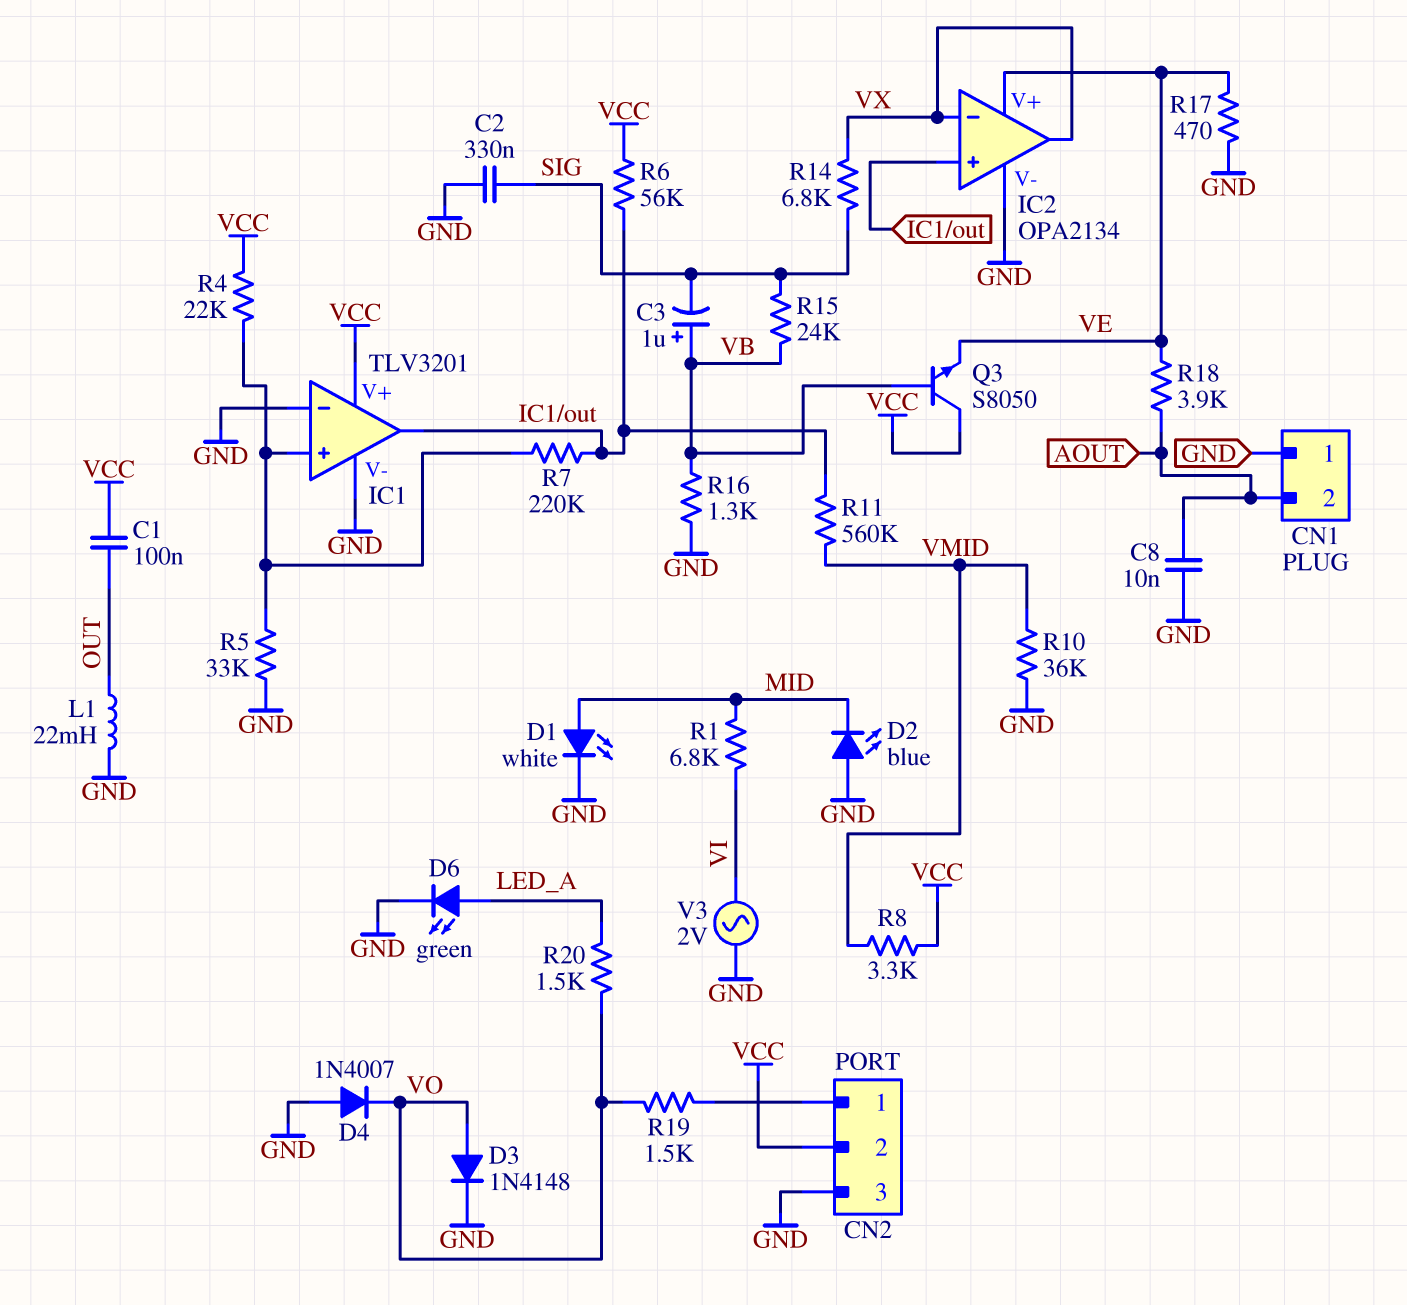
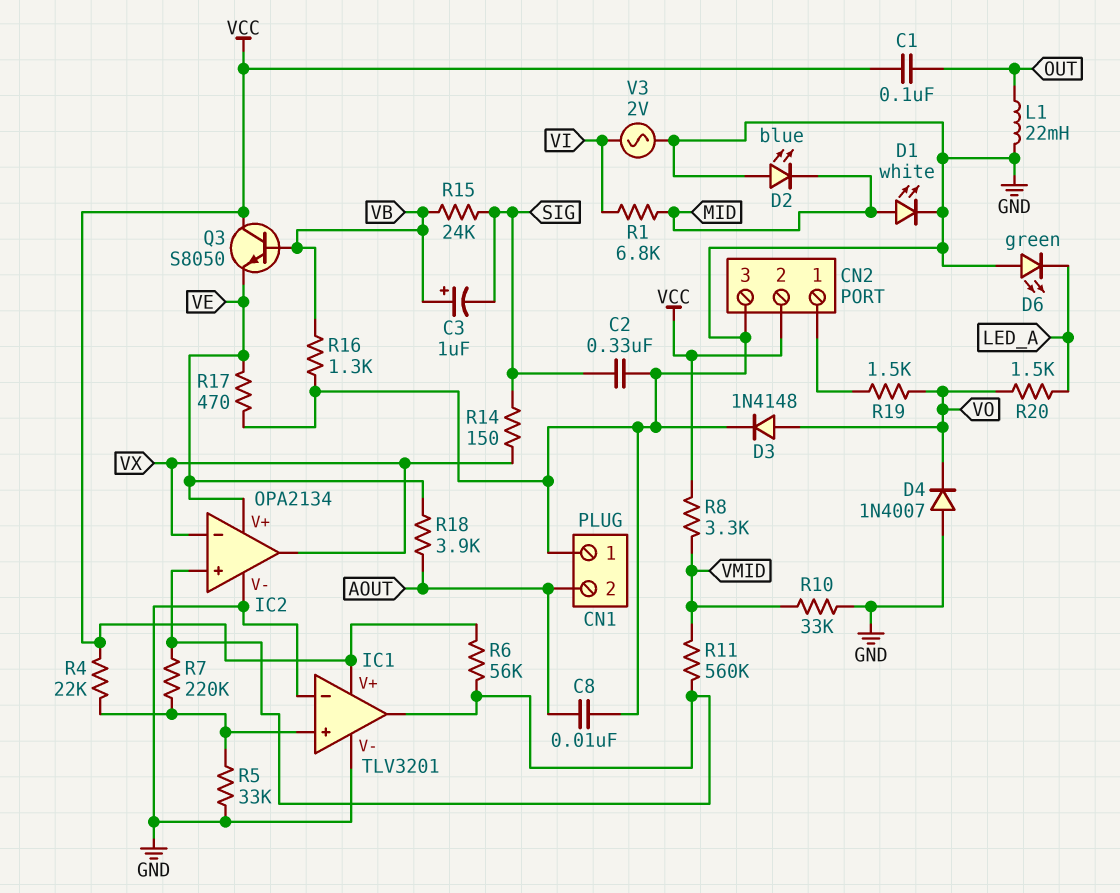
D6: LED green (A LED_A, K GND) -> LED green (A GND, K LED_A)
R10: 36k (GND, VMID) -> 33k (GND, VMID)
R14: 6.8k (SIG, VX) -> 150 (SIG, VX)

